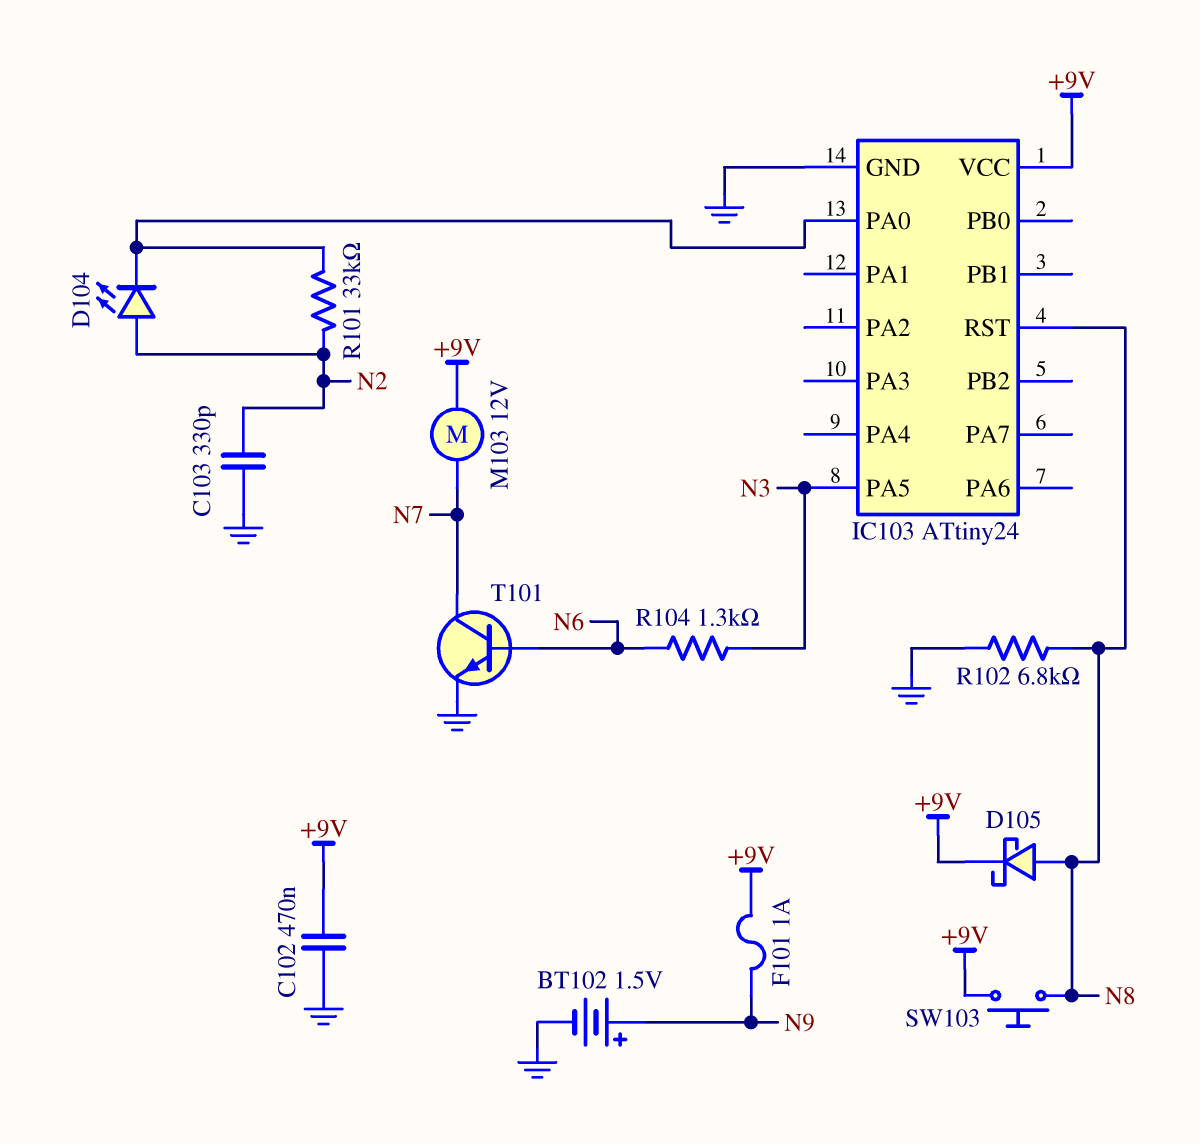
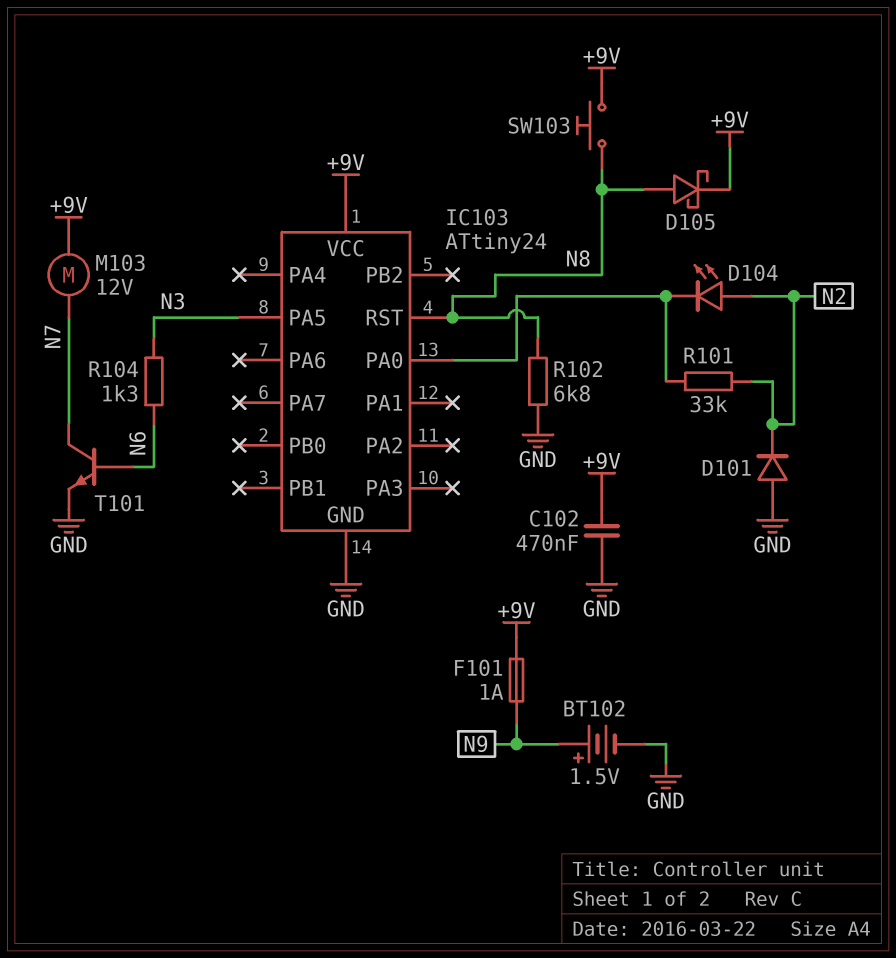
C103: 330pF (GND, N2) -> none
D101: none -> diode (A GND, K N2)

